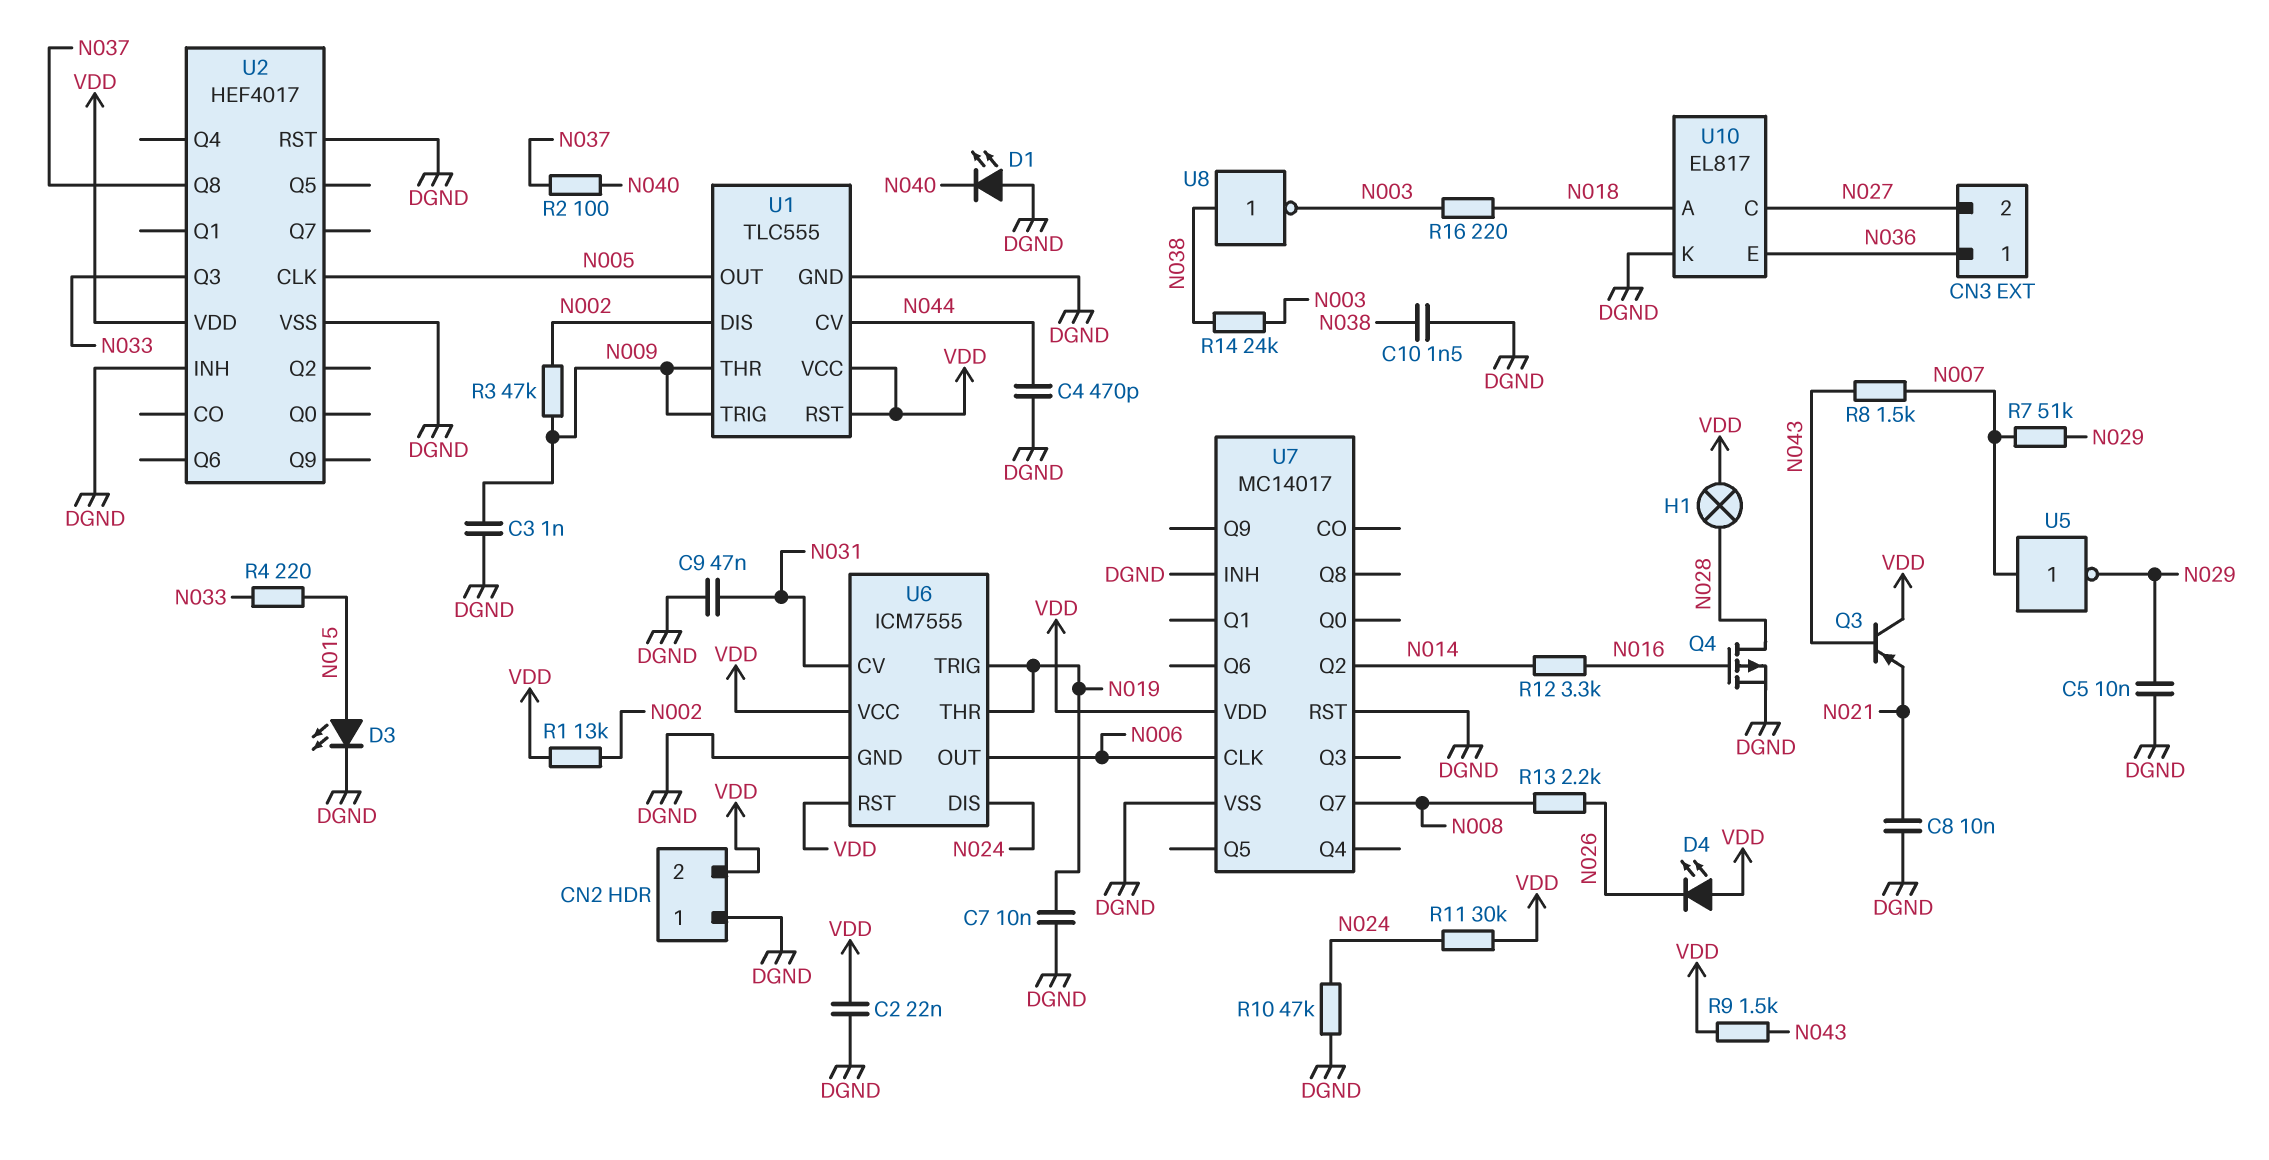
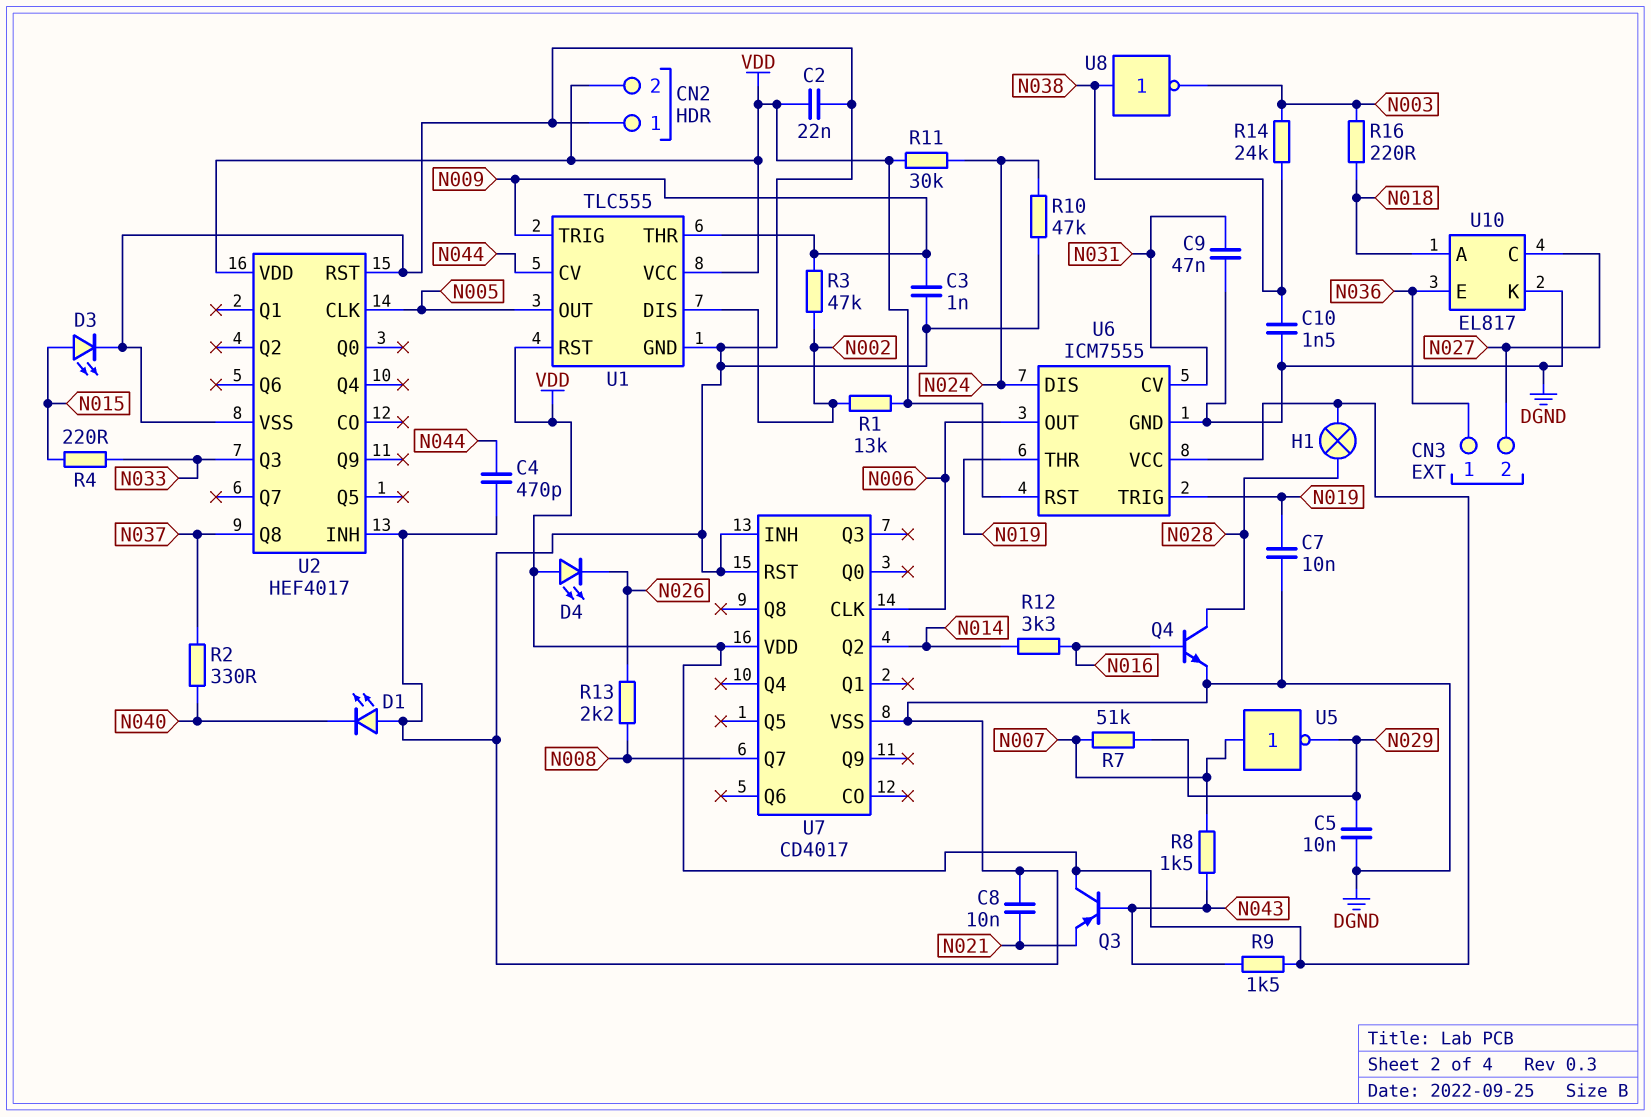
Q4: PMOS (G N016, D N028, S DGND) -> NPN (B N016, C N028, E DGND)
R2: 100 (N037, N040) -> 330 (N037, N040)
U7: MC14017 -> CD4017

